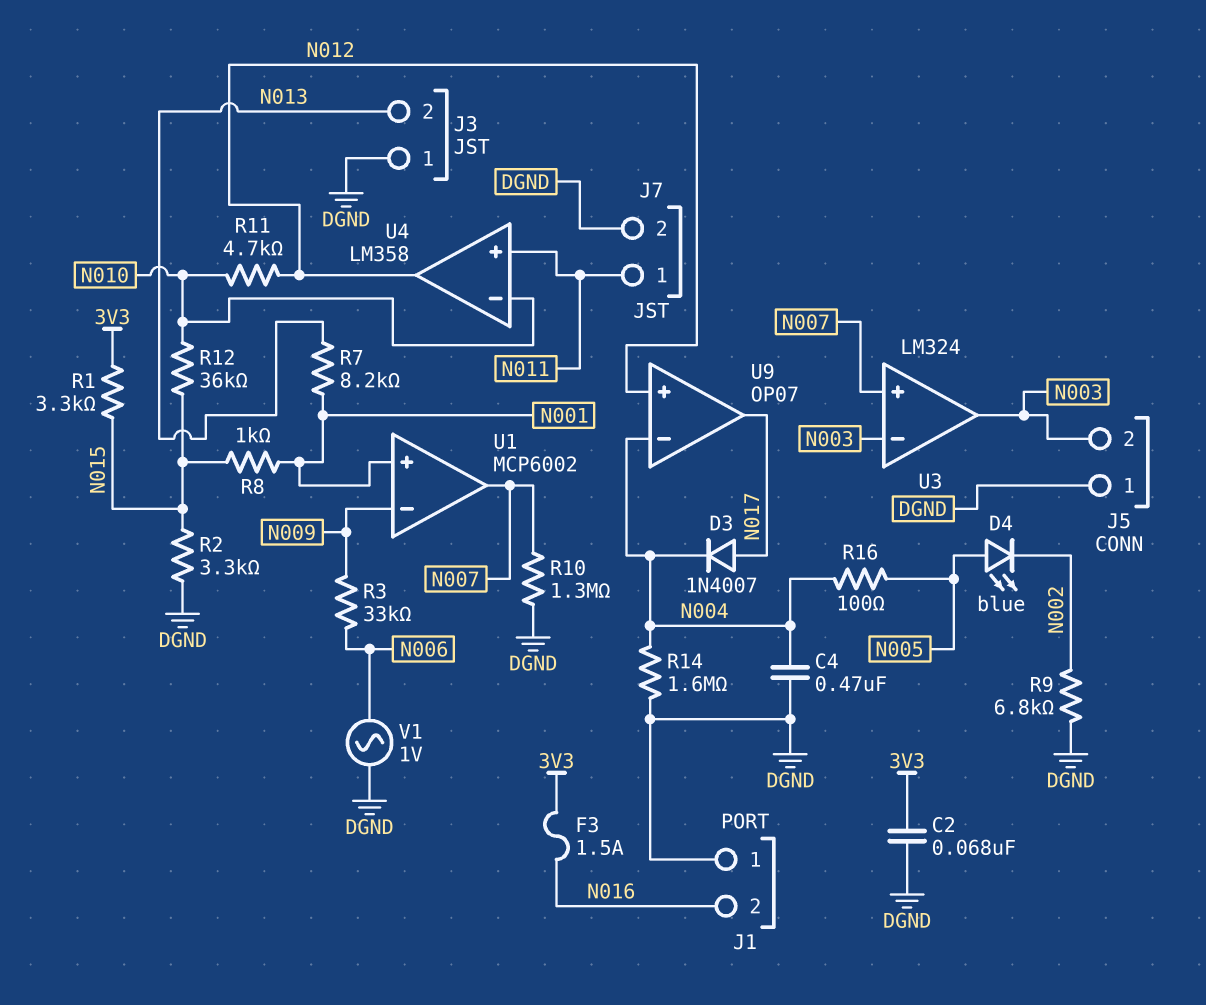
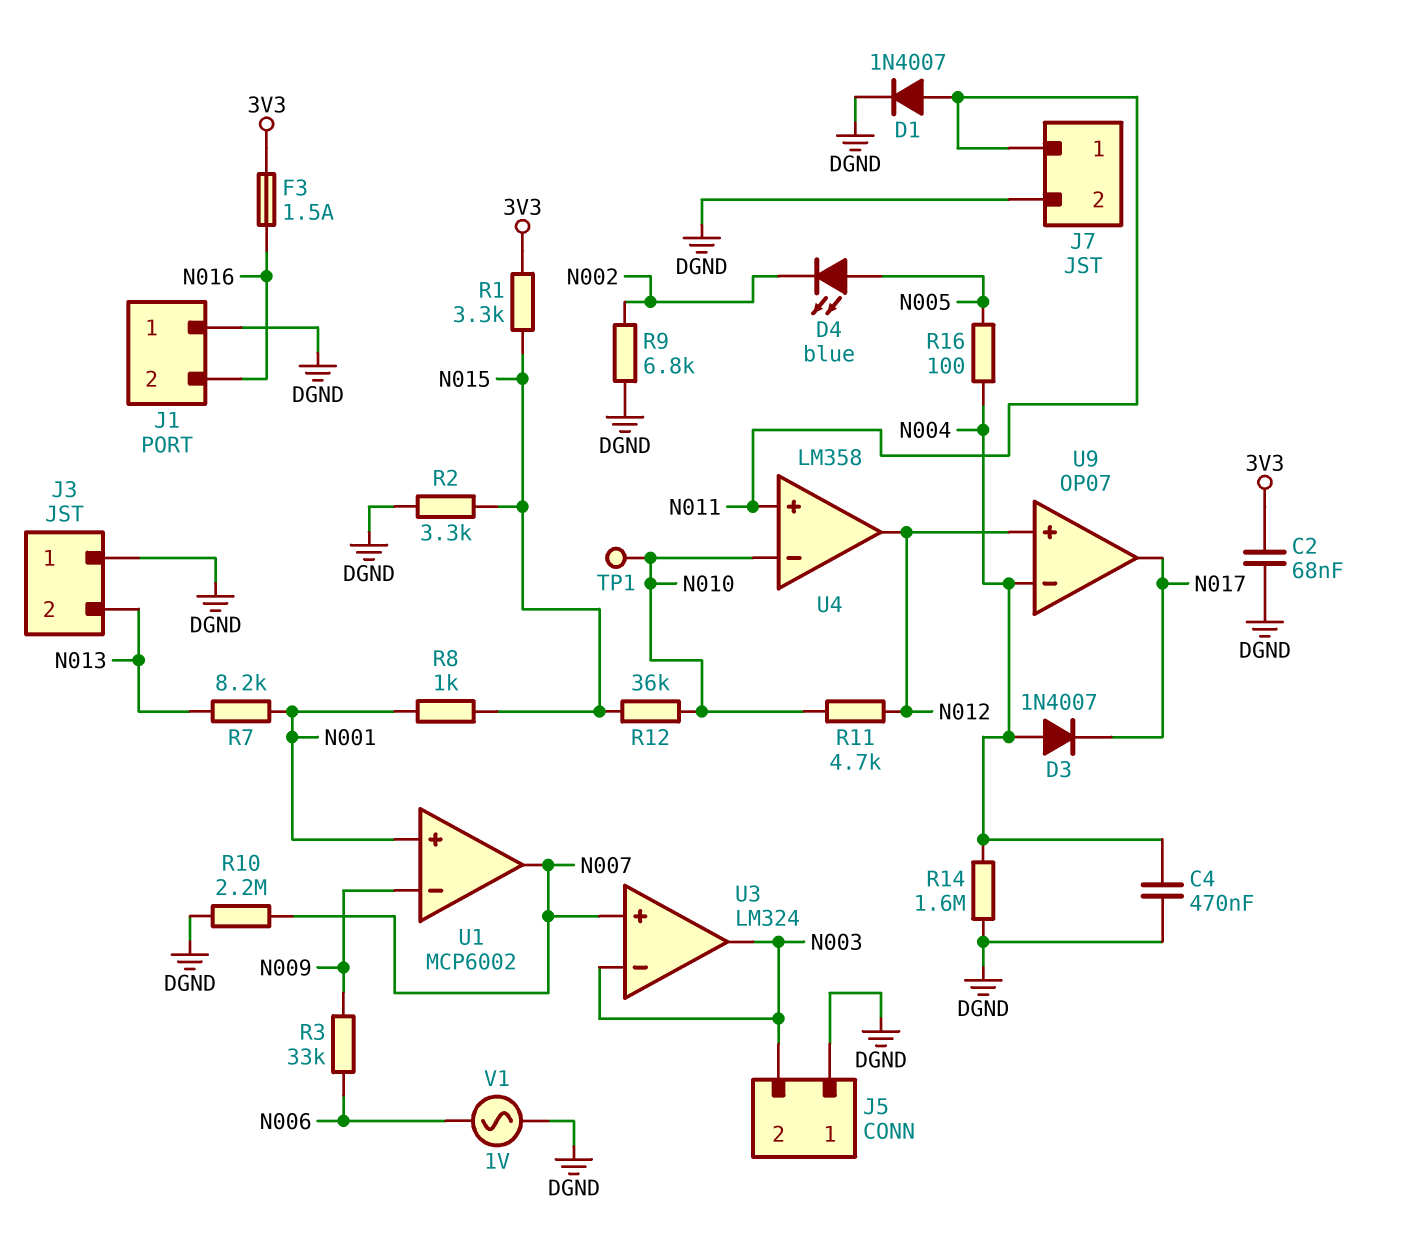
D1: none -> diode 1N4007 (A N011, K DGND)
D3: diode 1N4007 (A N017, K N004) -> diode 1N4007 (A N004, K N017)
R10: 1.3M (DGND, N007) -> 2.2M (DGND, N007)
TP1: none -> test point (N010)

